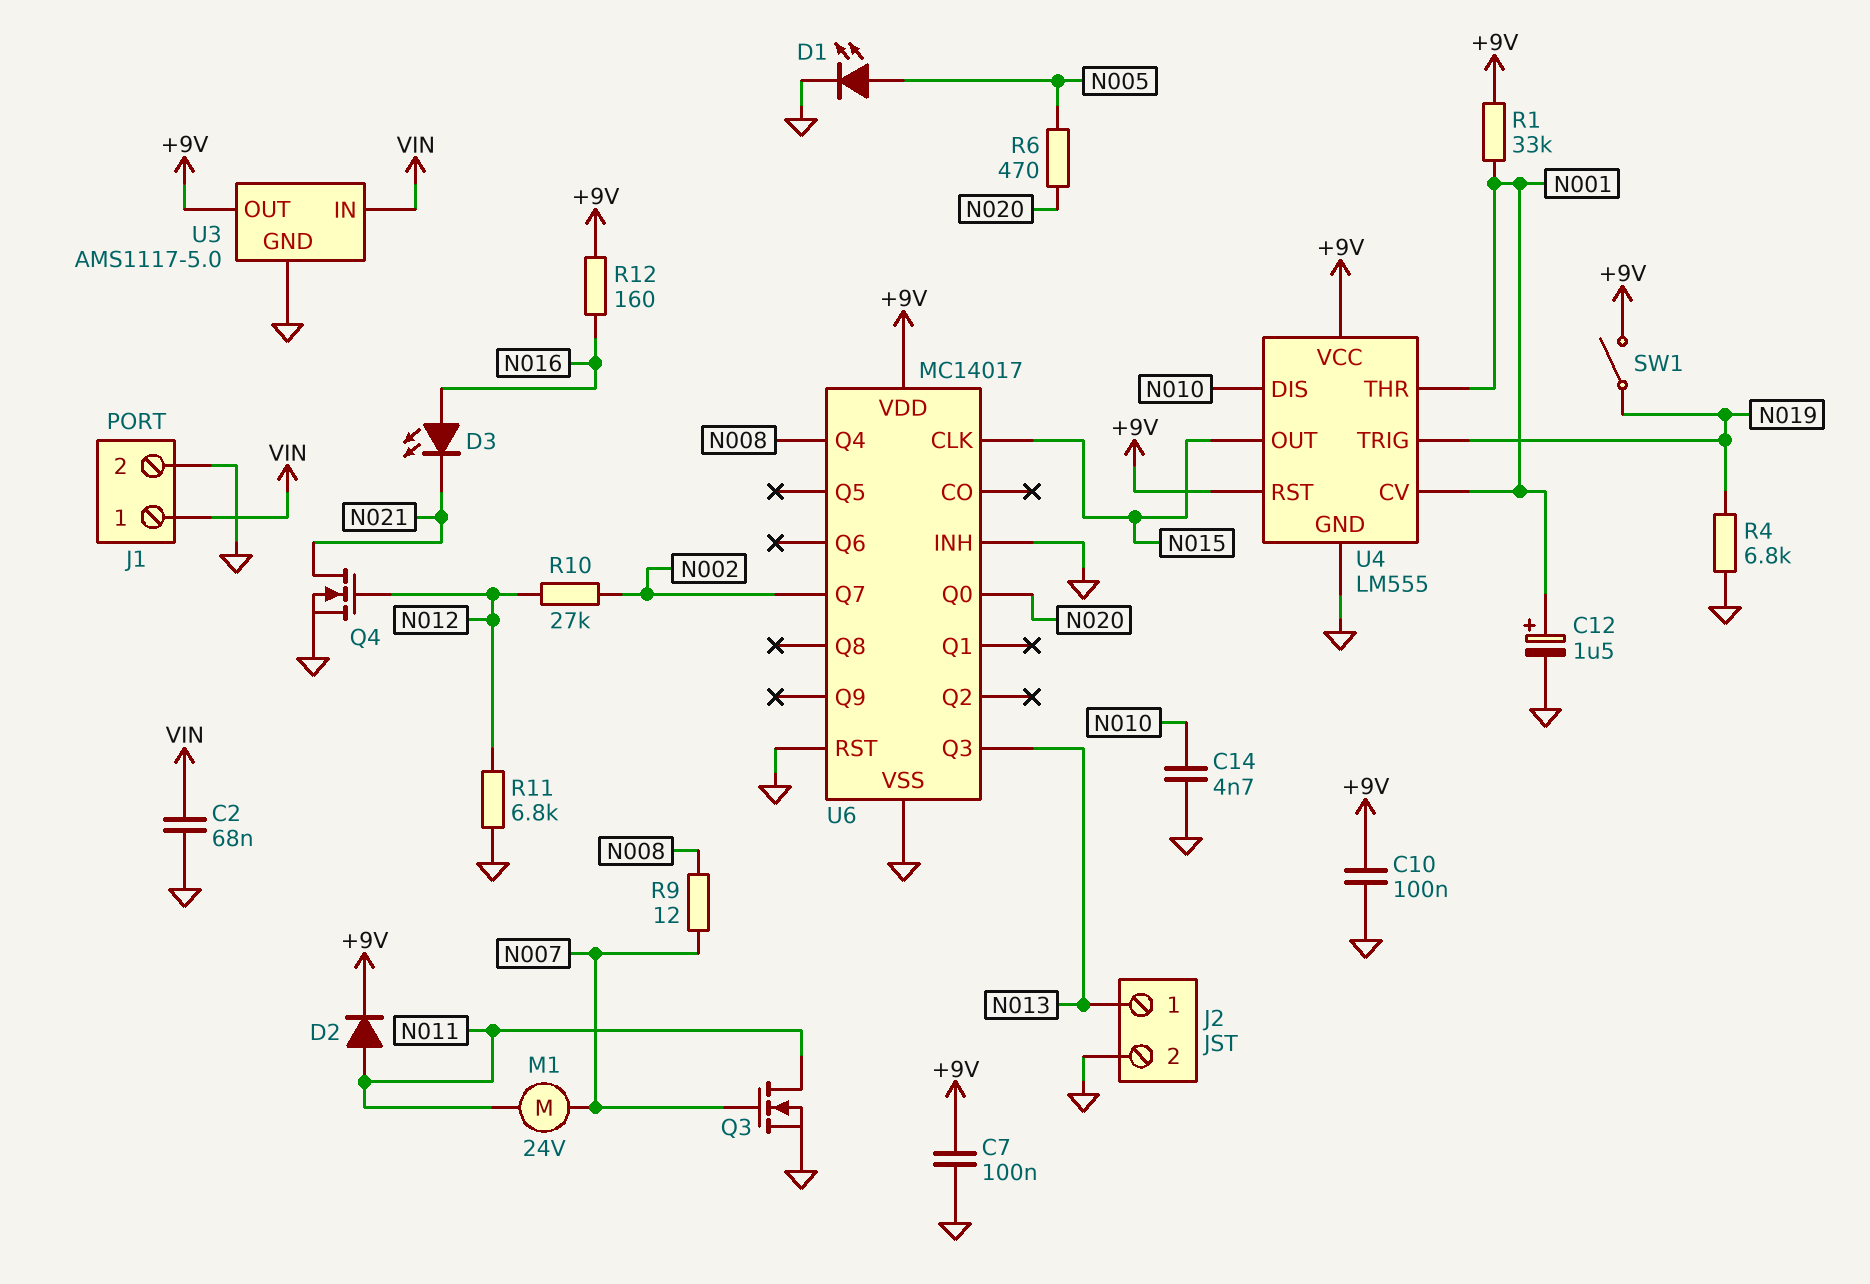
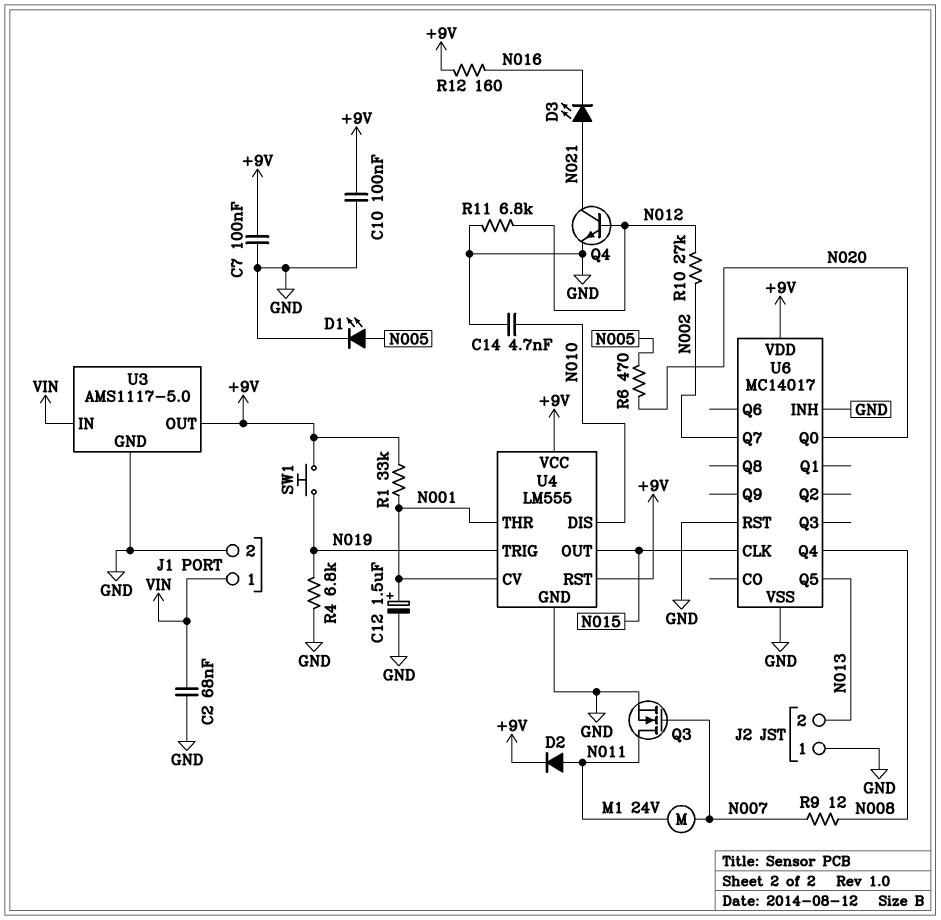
D3: LED (A N016, K N021) -> LED (A N021, K N016)
J2 pin 1: N013 -> GND
J2 pin 2: GND -> N013
Q4: NMOS (G N012, D N021, S GND) -> NPN (B N012, C N021, E GND)
SW1: switch (+9V, N019) -> button (+9V, N019)
U6 pin Q3: N013 -> none
U6 pin Q5: none -> N013

